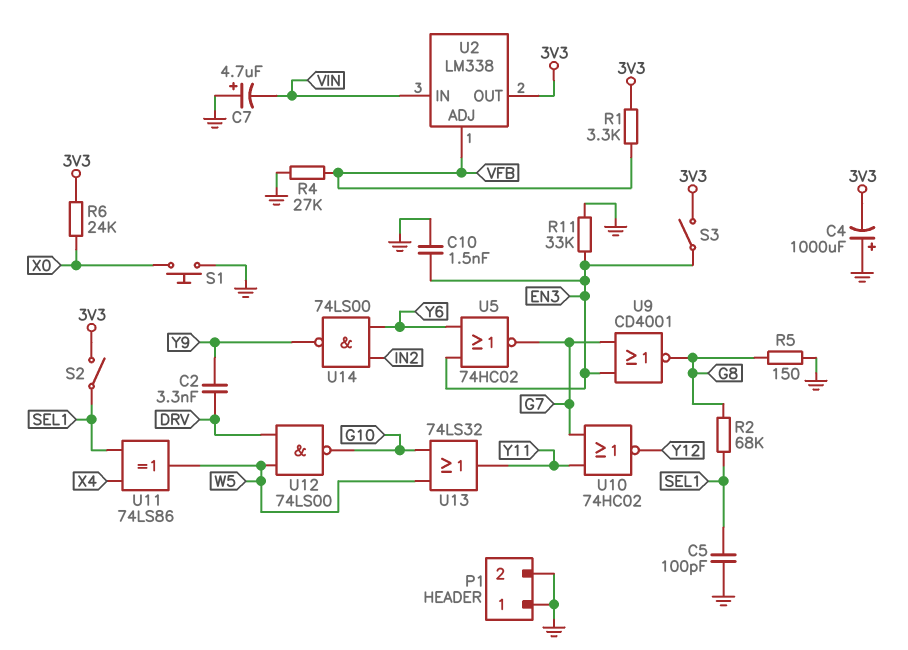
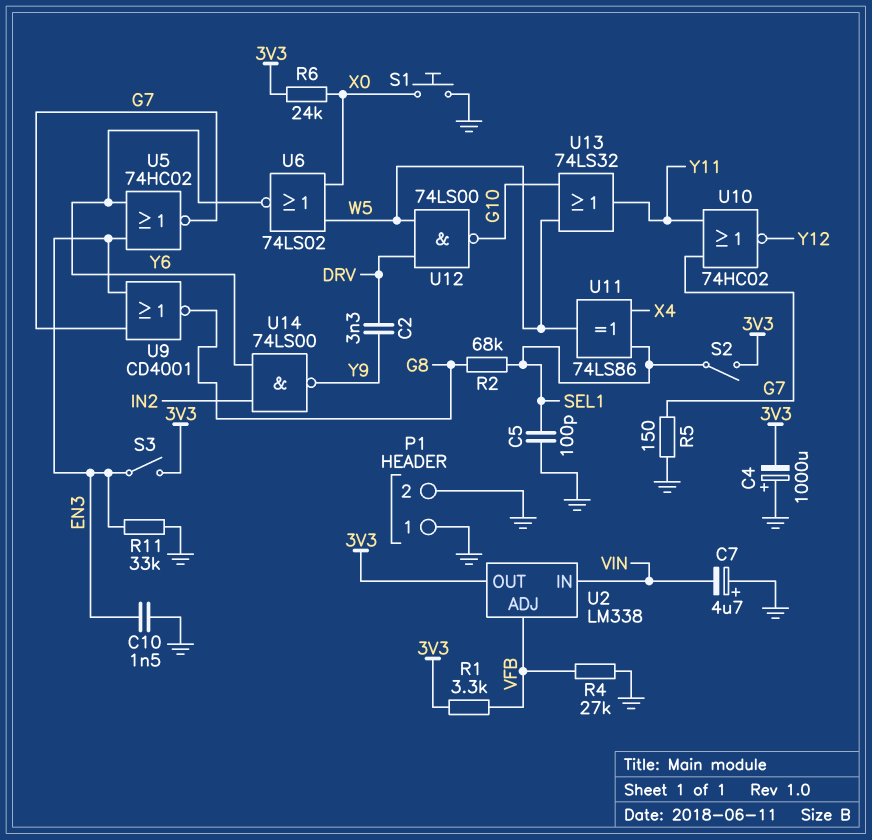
R5: 150 (G8, GND) -> 150 (G7, GND)
U6: none -> NOR 74LS02 (in W5, in X0, out Y6)

